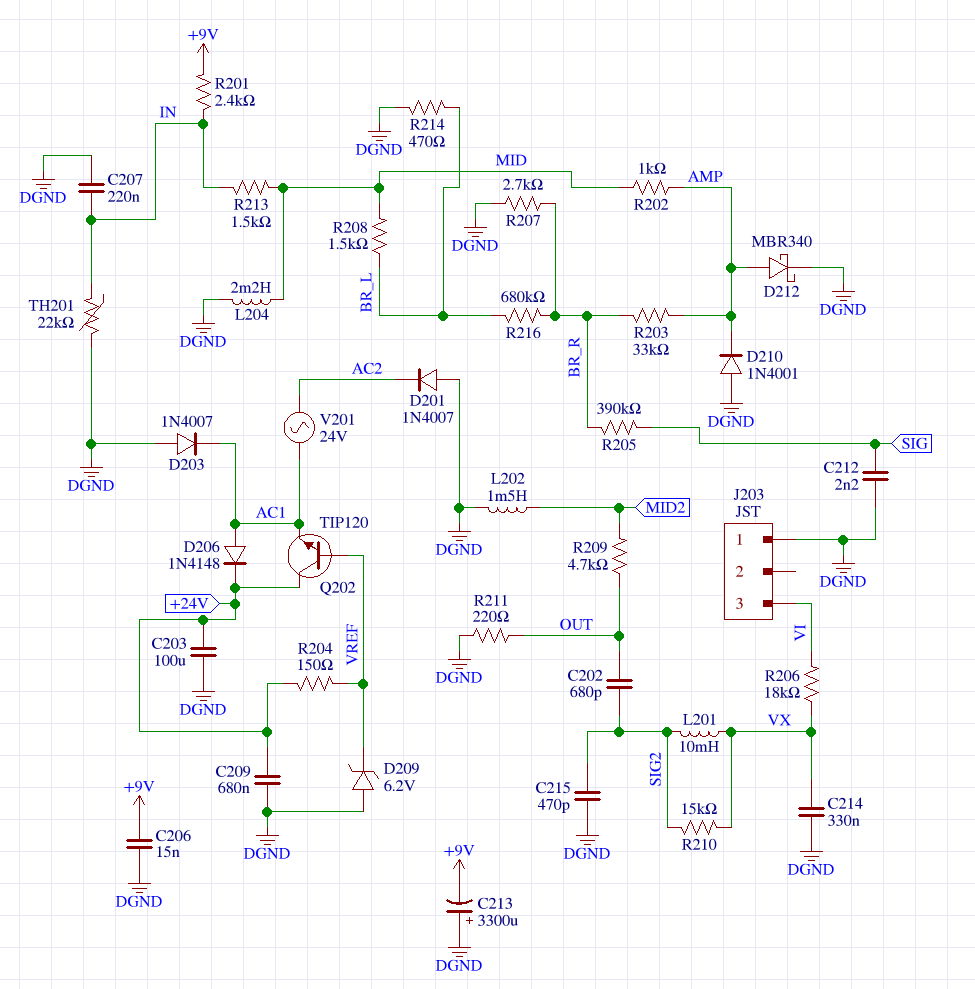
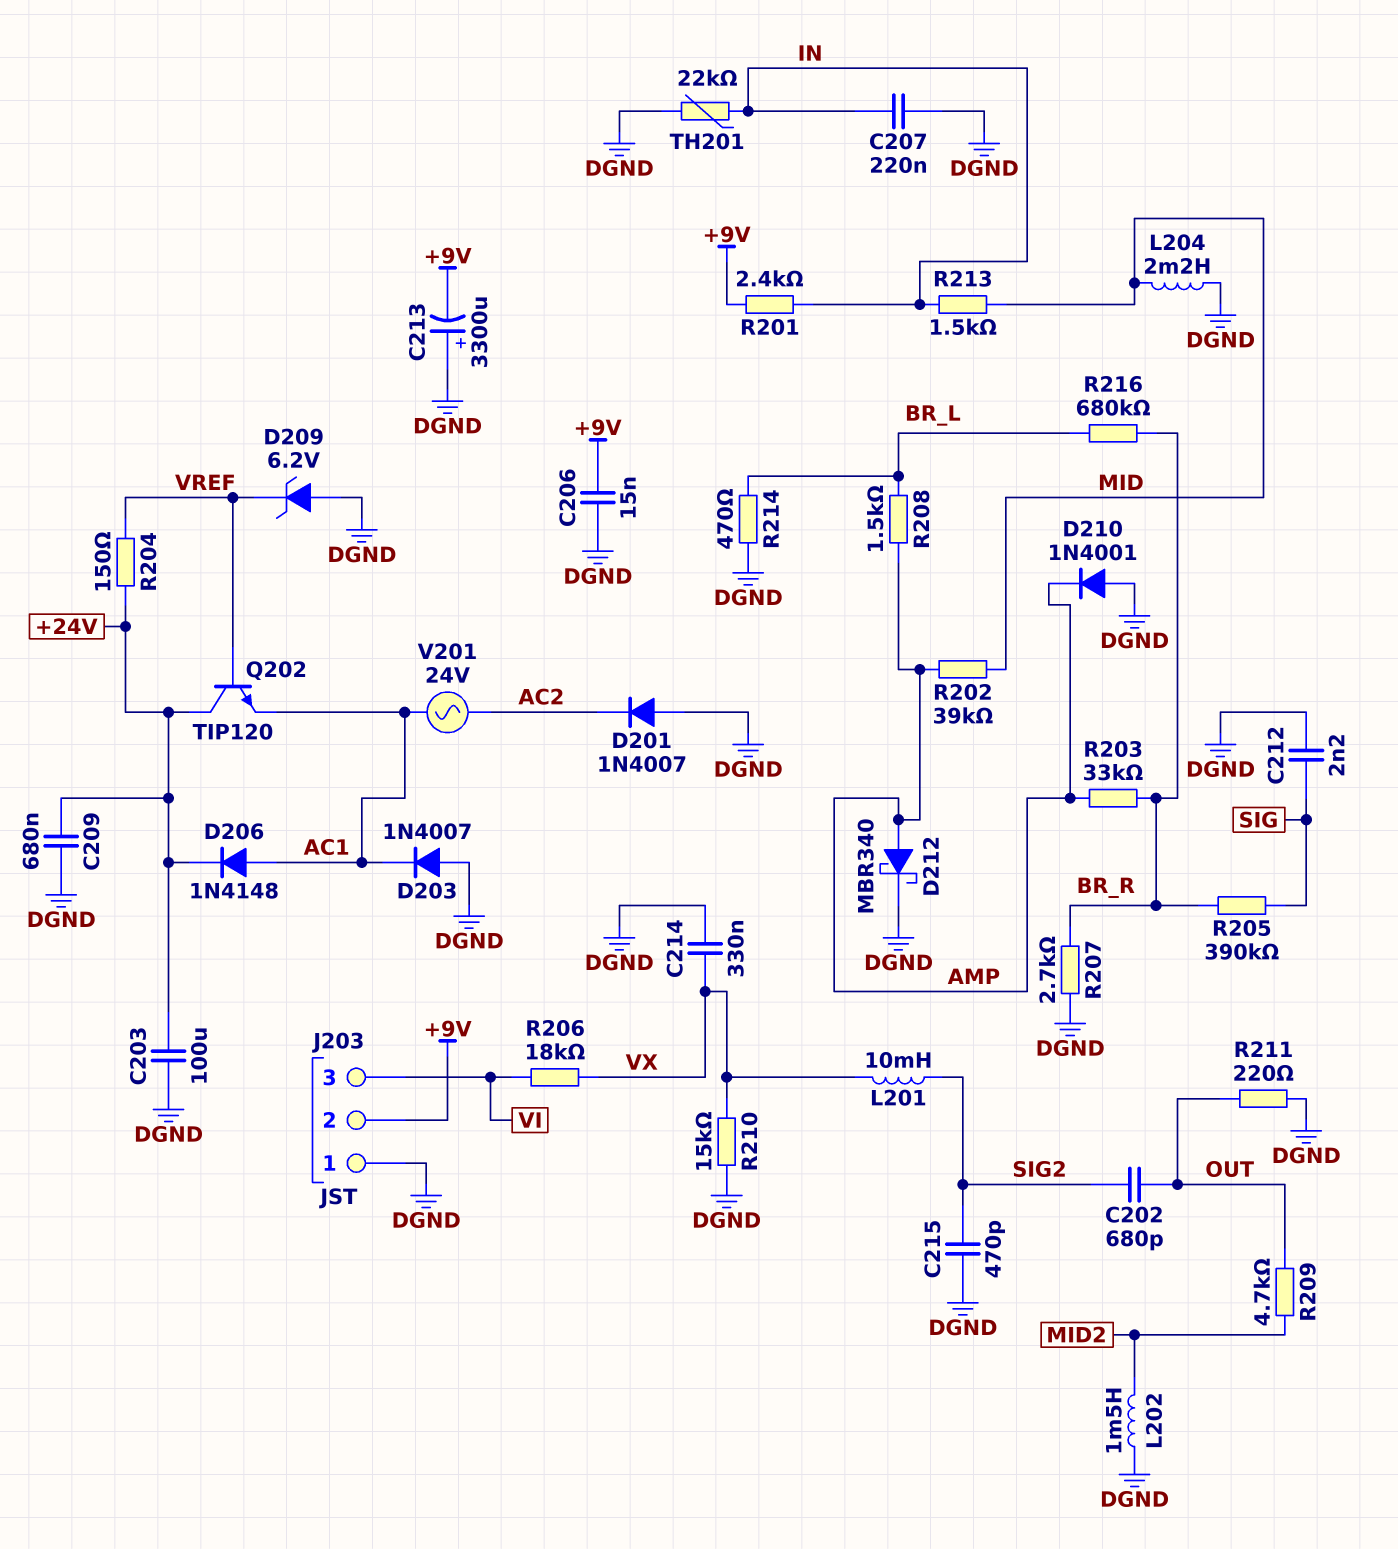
J203 pin 2: none -> +9V
R202: 1k (AMP, MID) -> 39k (AMP, MID)
R208: 1.5k (BR_L, MID) -> 1.5k (AMP, BR_L)
R210: 15k (SIG2, VX) -> 15k (DGND, VX)

